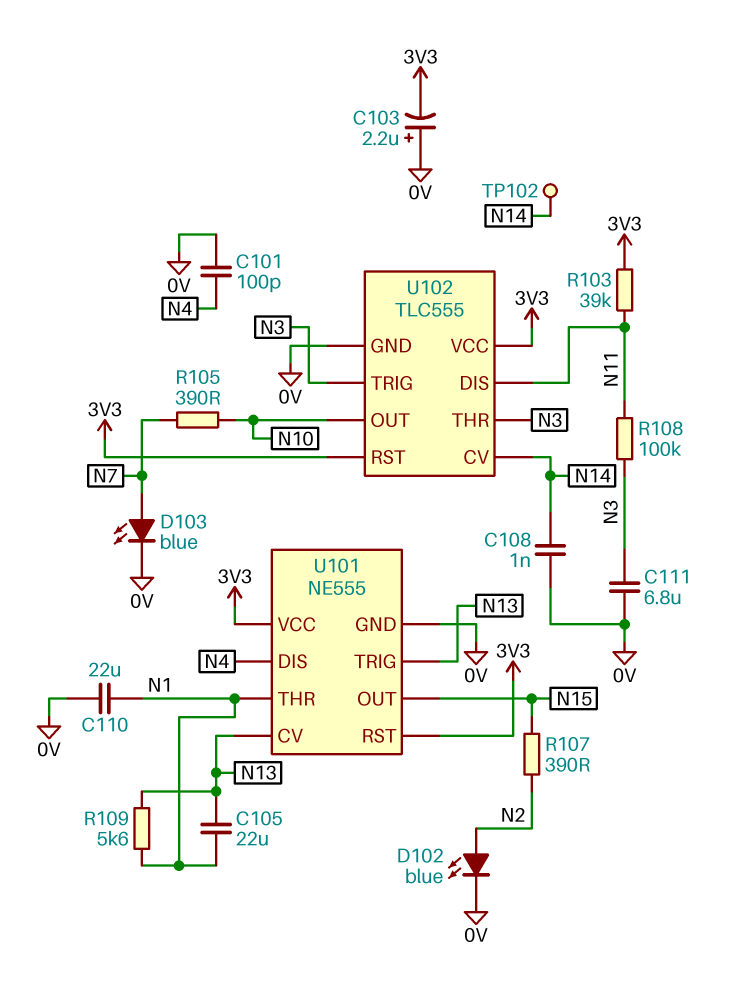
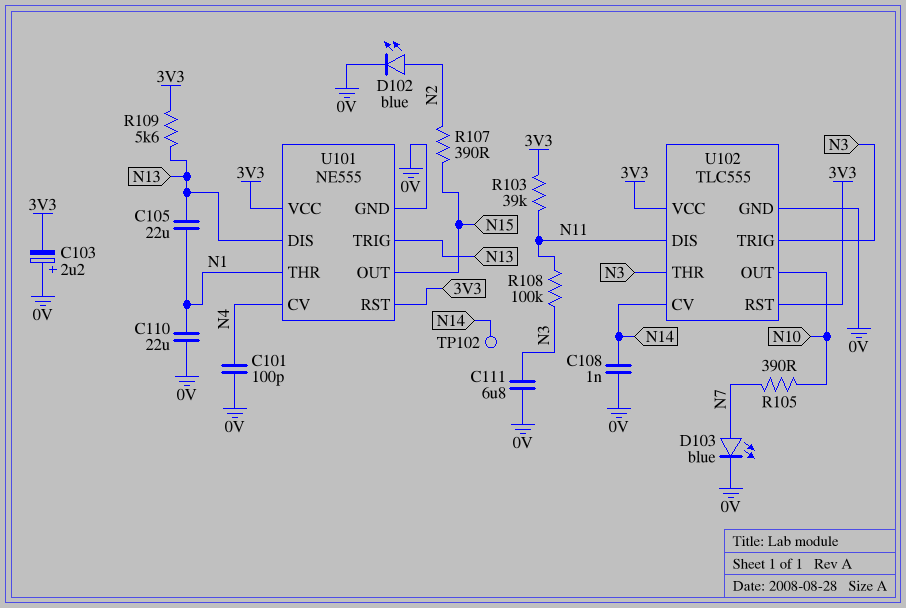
R109: 5.6k (N1, N13) -> 5.6k (3V3, N13)
U101 pin CV: N13 -> N4
U101 pin DIS: N4 -> N13

